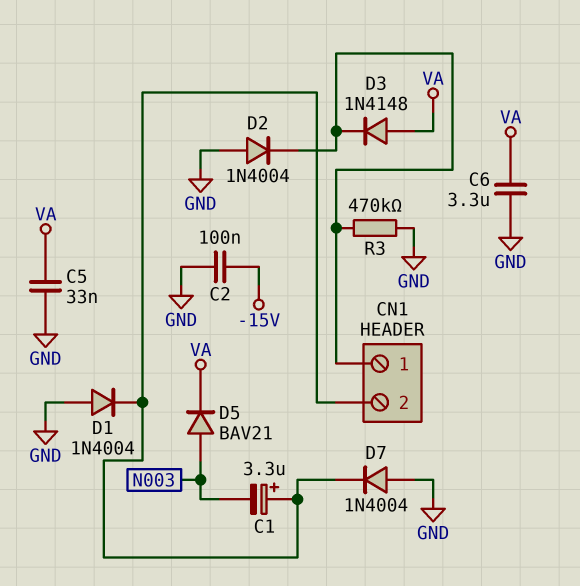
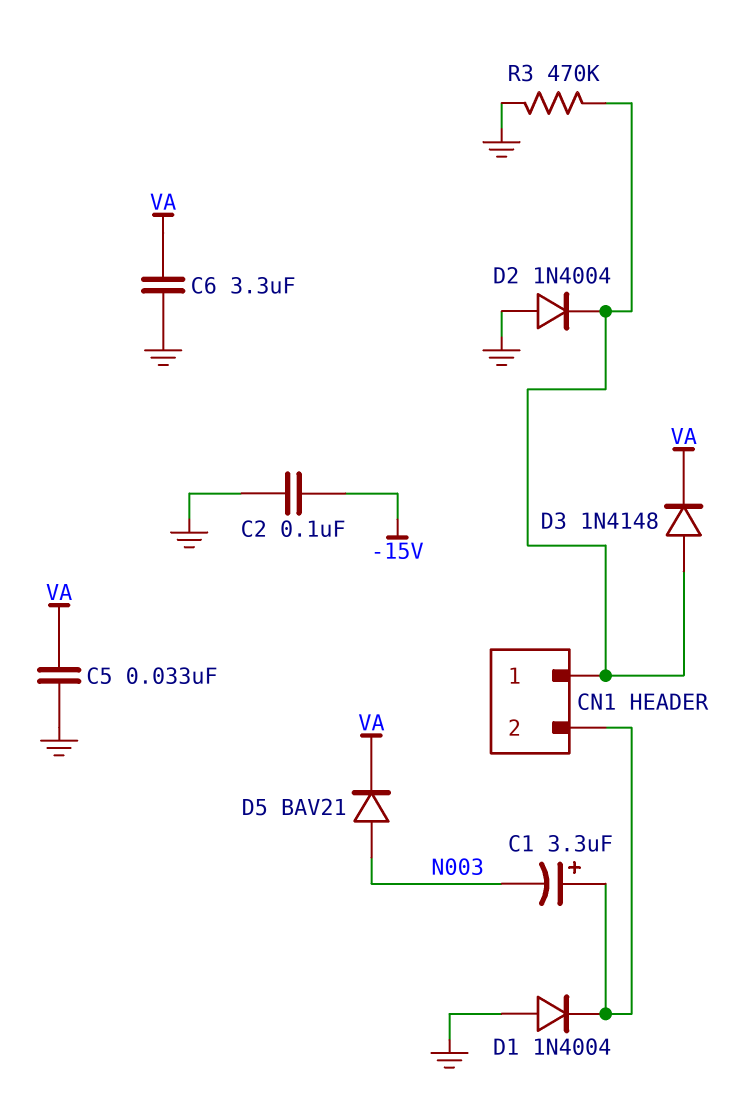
D3: diode 1N4148 (A VA, K CN1/1) -> diode 1N4148 (A CN1/1, K VA)
D7: diode 1N4004 (A GND, K CN1/2) -> none

